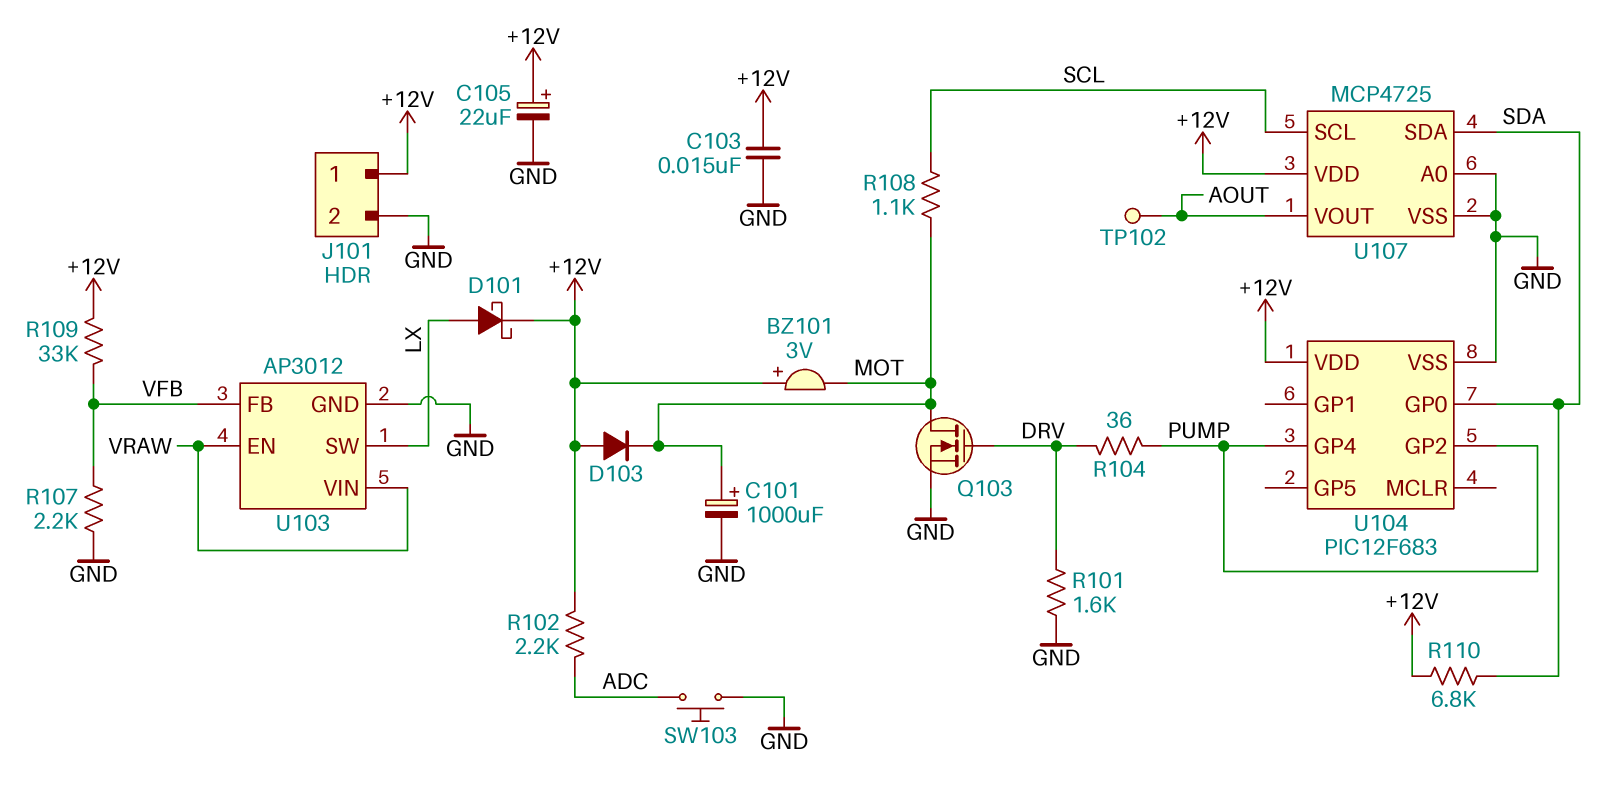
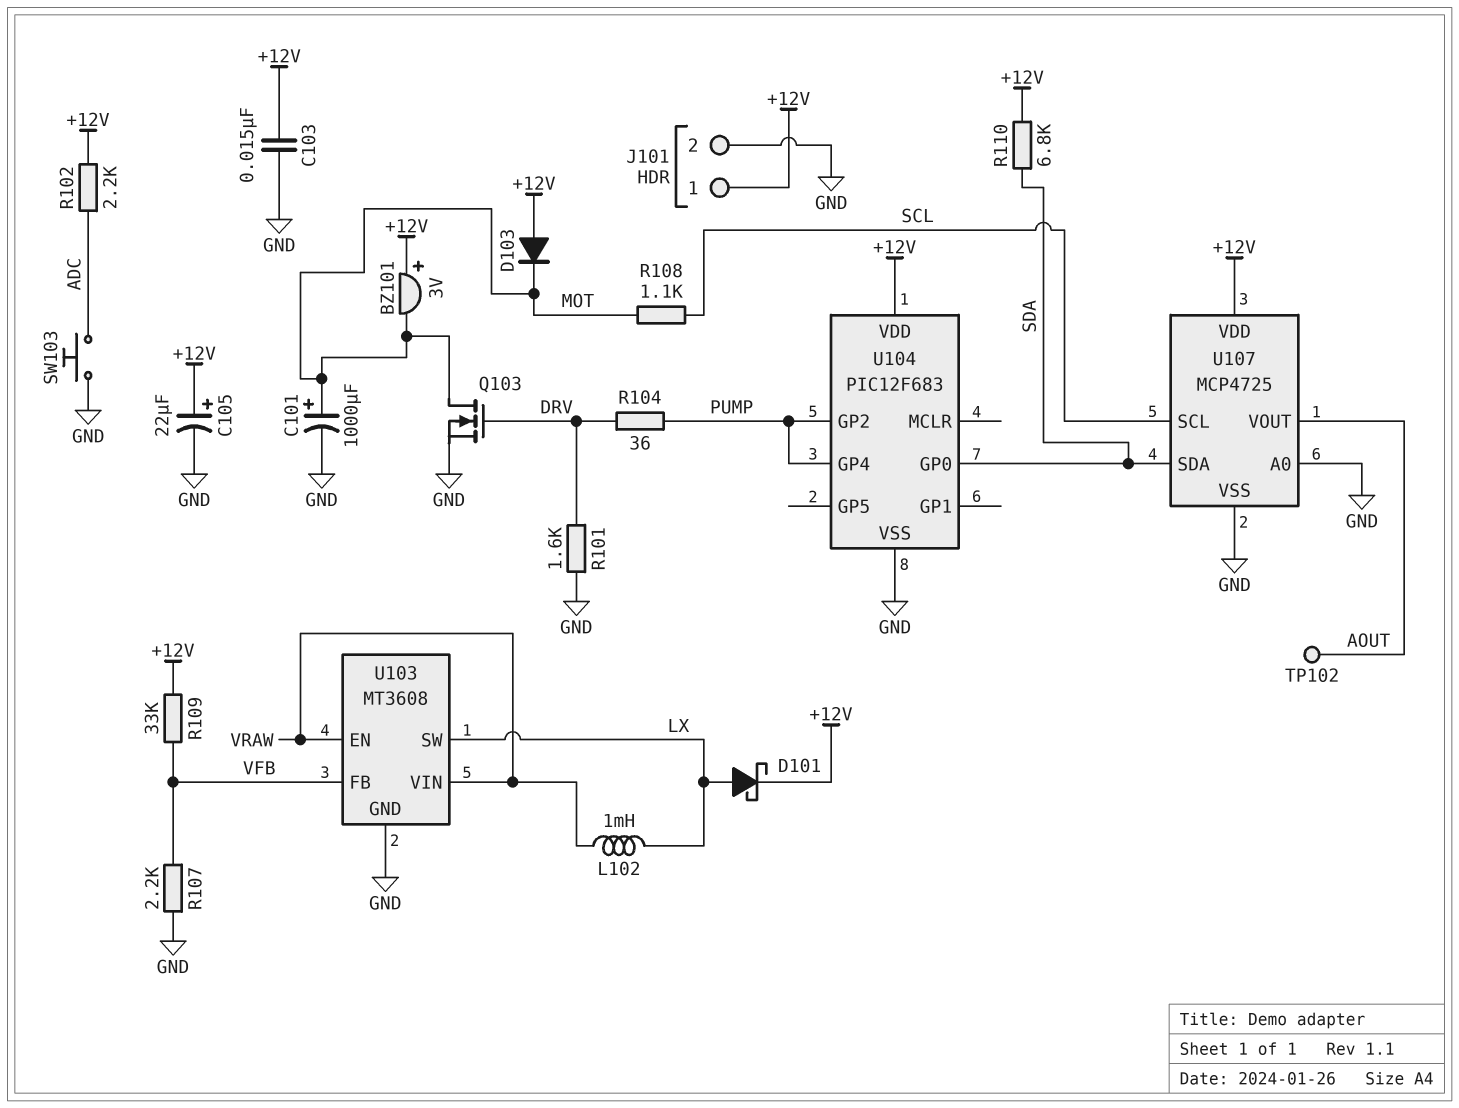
L102: none -> 1mH (LX, VRAW)
U103: AP3012 -> MT3608

